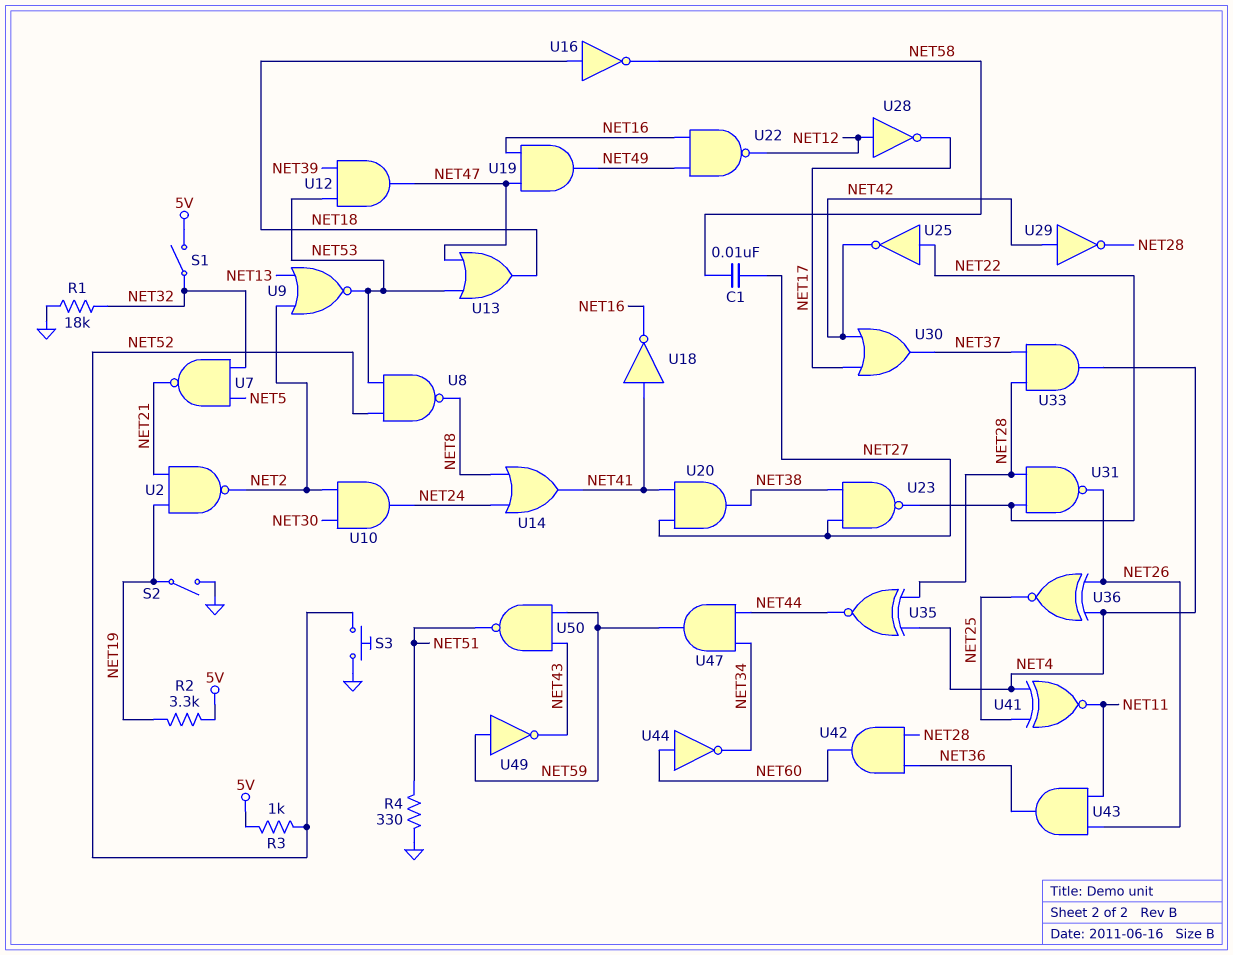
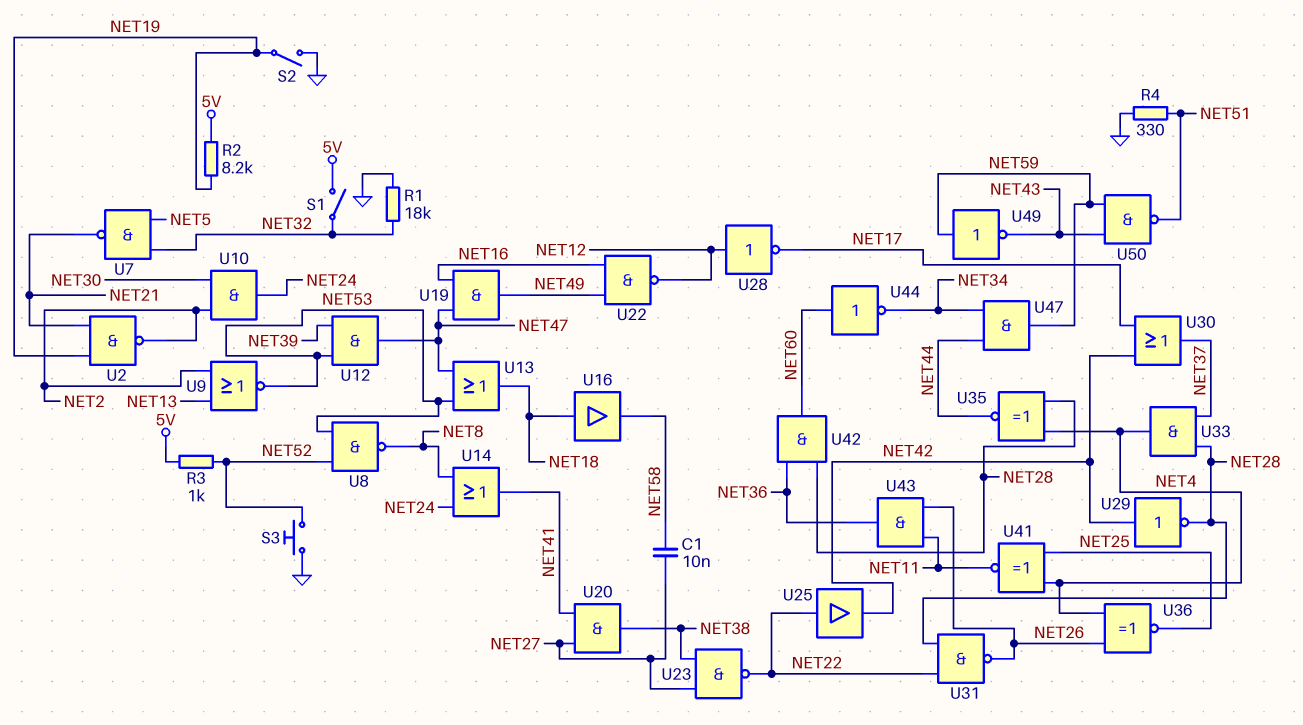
R2: 3.3k (5V, NET19) -> 8.2k (5V, NET19)
U16: NOT (in NET18, out NET58) -> buffer (in NET18, out NET58)
U18: NOT (in NET41, out NET16) -> none
U25: NOT (in NET22, out NET42) -> buffer (in NET22, out NET42)

